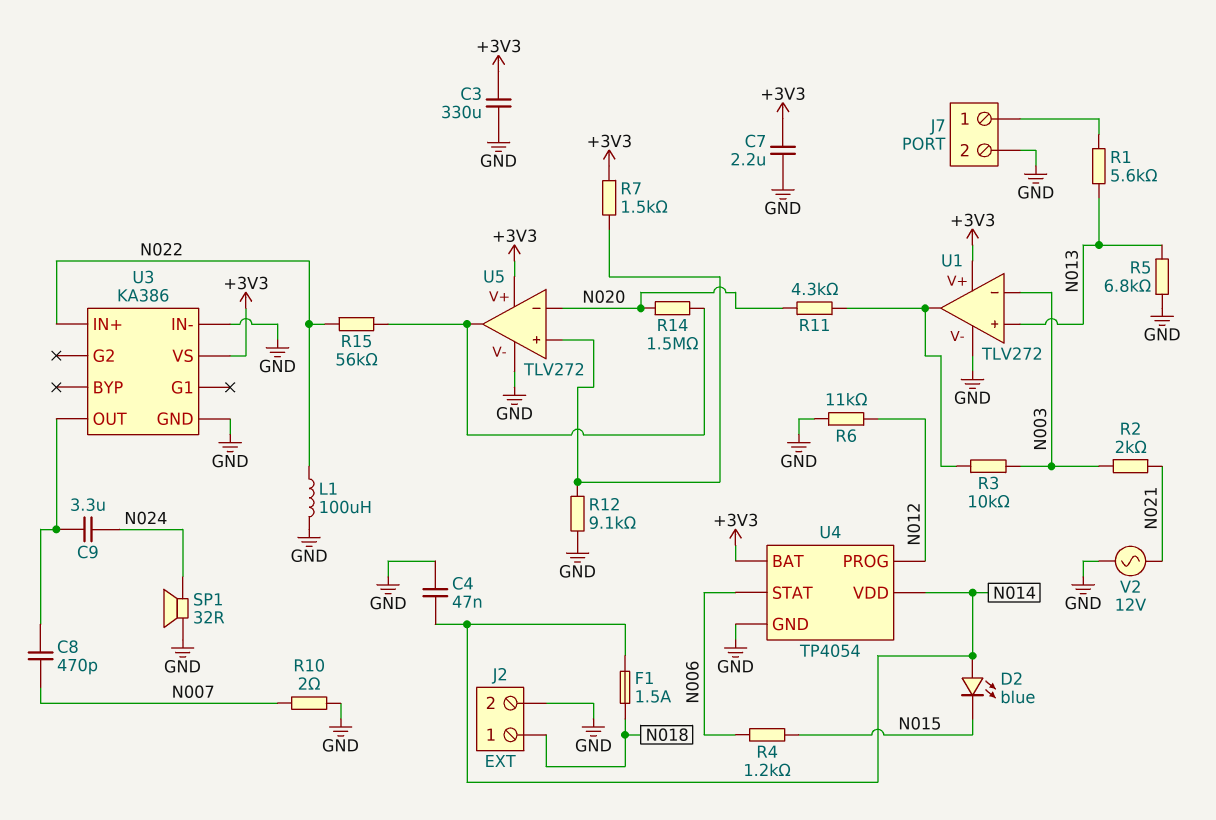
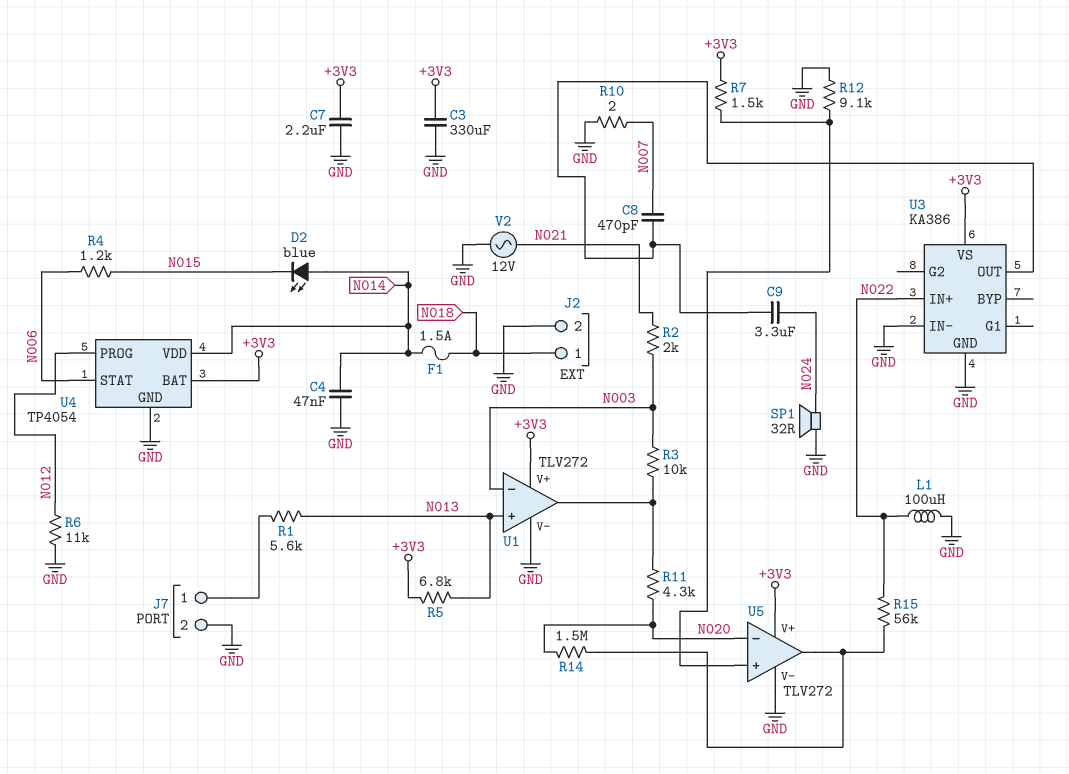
R5: 6.8k (GND, N013) -> 6.8k (+3V3, N013)

